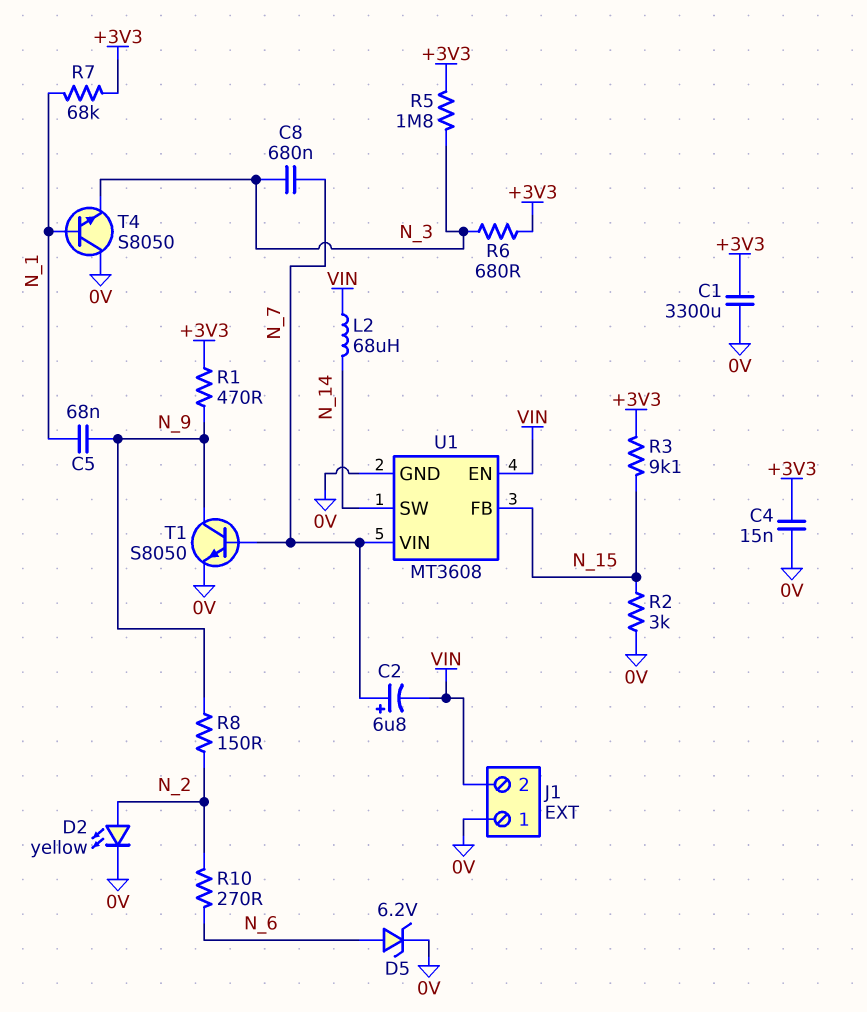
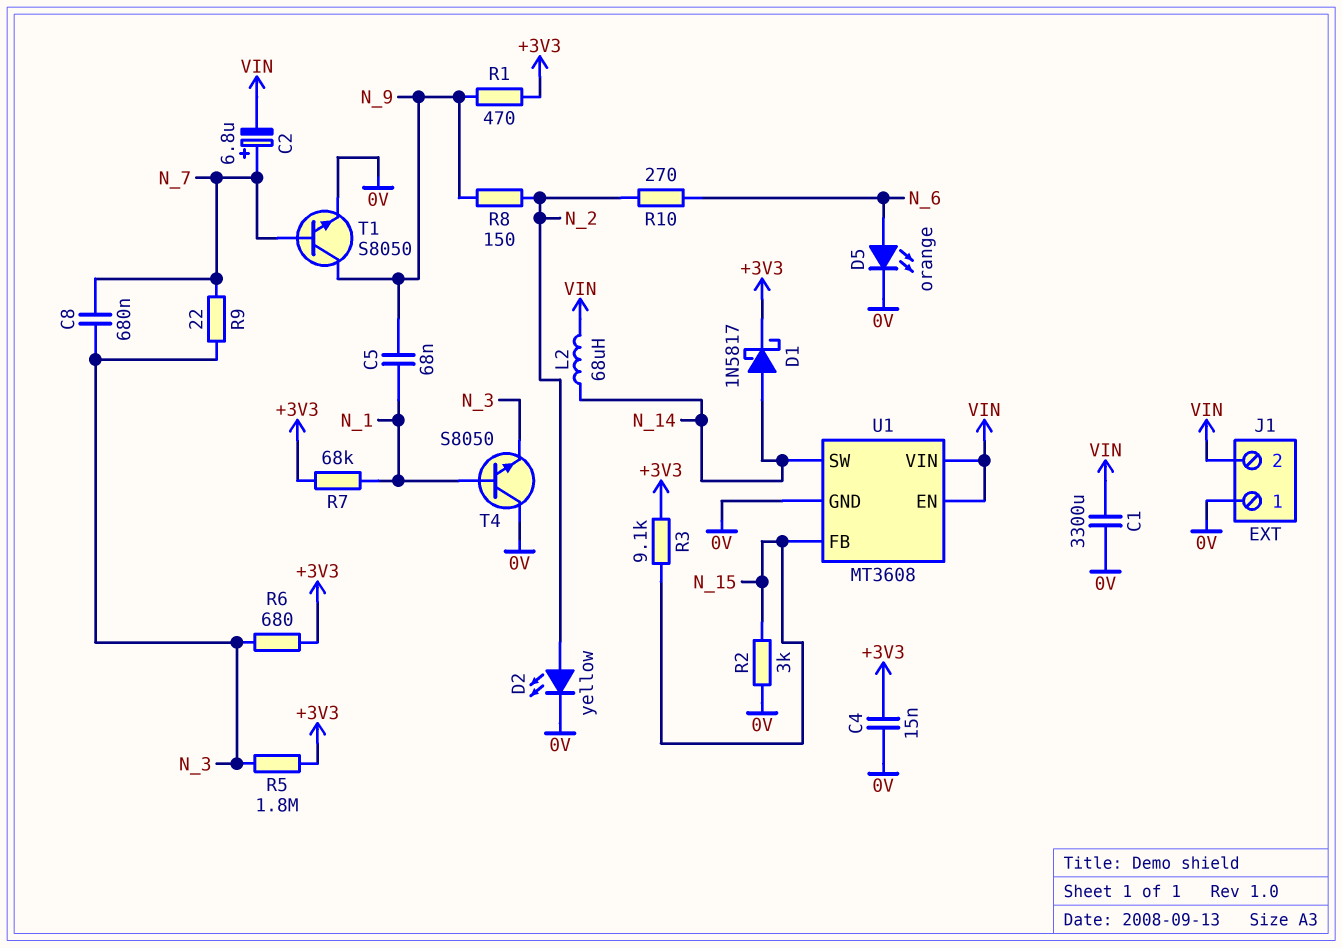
C1: 3300uF (+3V3, 0V) -> 3300uF (0V, VIN)
D1: none -> schottky 1N5817 (A N_14, K +3V3)
D5: zener 6.2V (A N_6, K 0V) -> LED orange (A N_6, K 0V)
R9: none -> 22 (N_3, N_7)
U1 pin VIN: N_7 -> VIN

